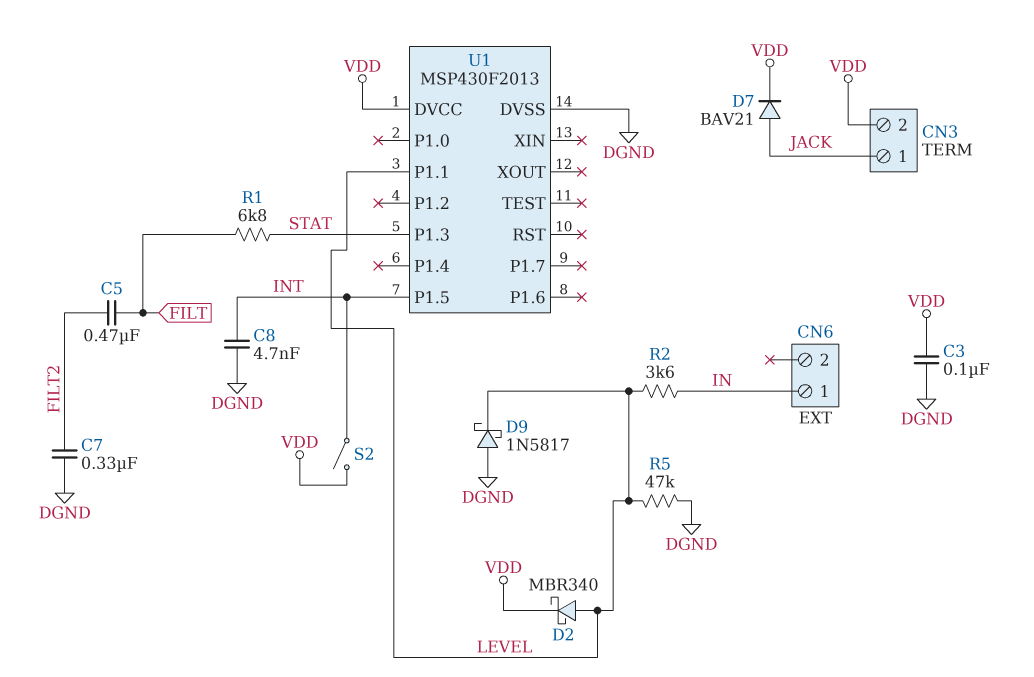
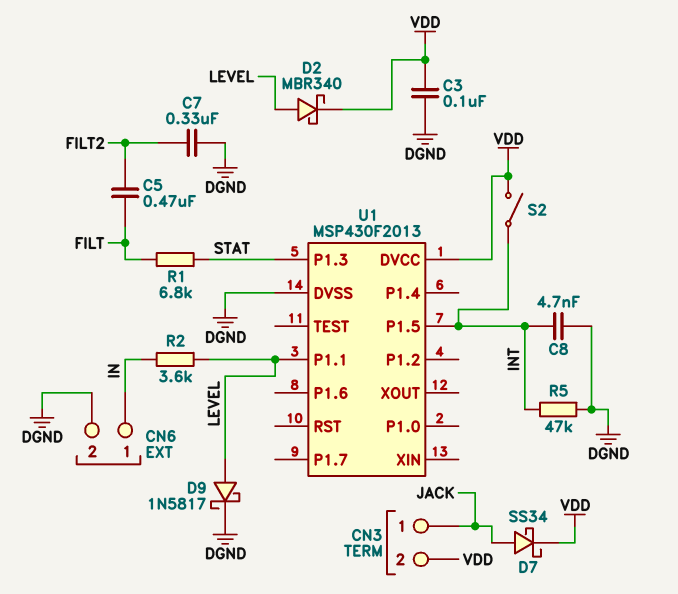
CN6 pin 2: none -> DGND
D7: diode BAV21 (A JACK, K VDD) -> schottky SS34 (A JACK, K VDD)
D9: schottky 1N5817 (A DGND, K LEVEL) -> schottky 1N5817 (A LEVEL, K DGND)
R5: 47k (DGND, LEVEL) -> 47k (DGND, INT)

